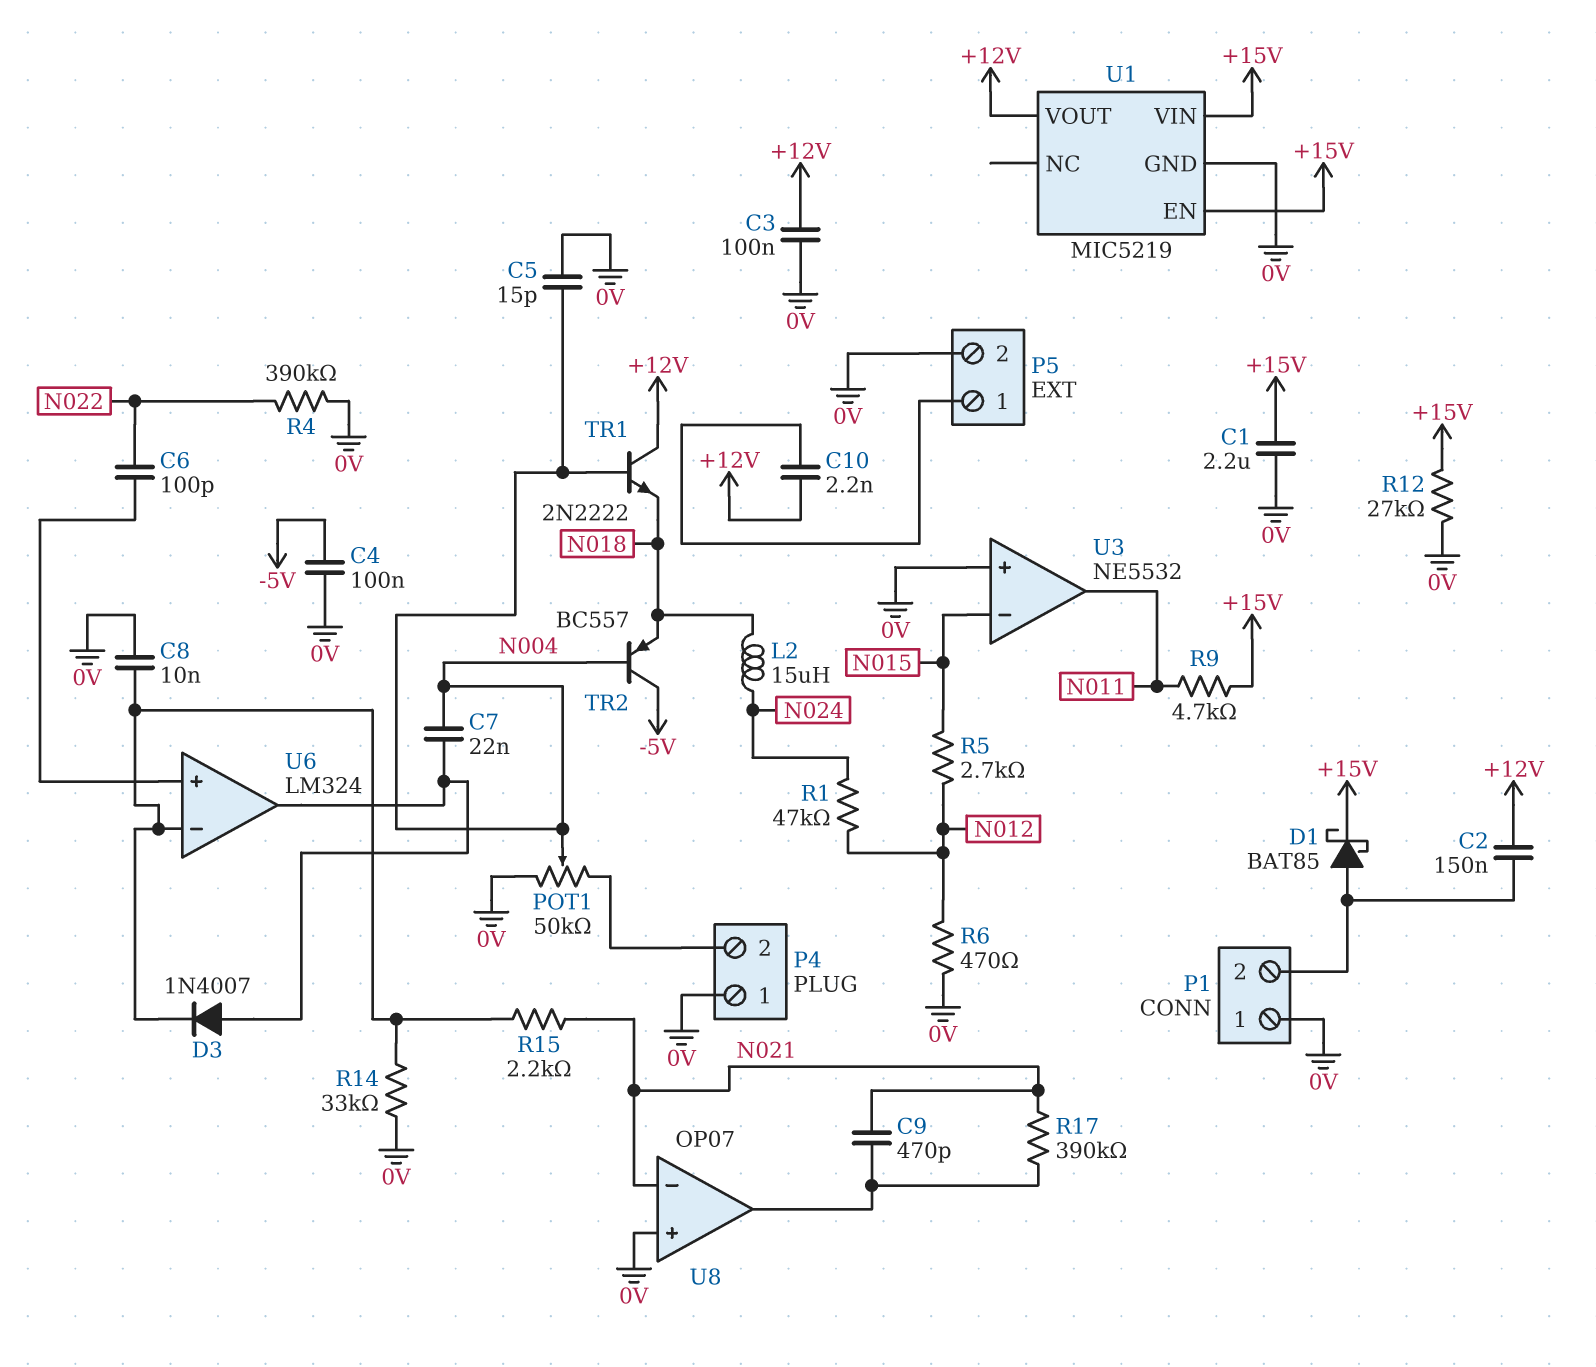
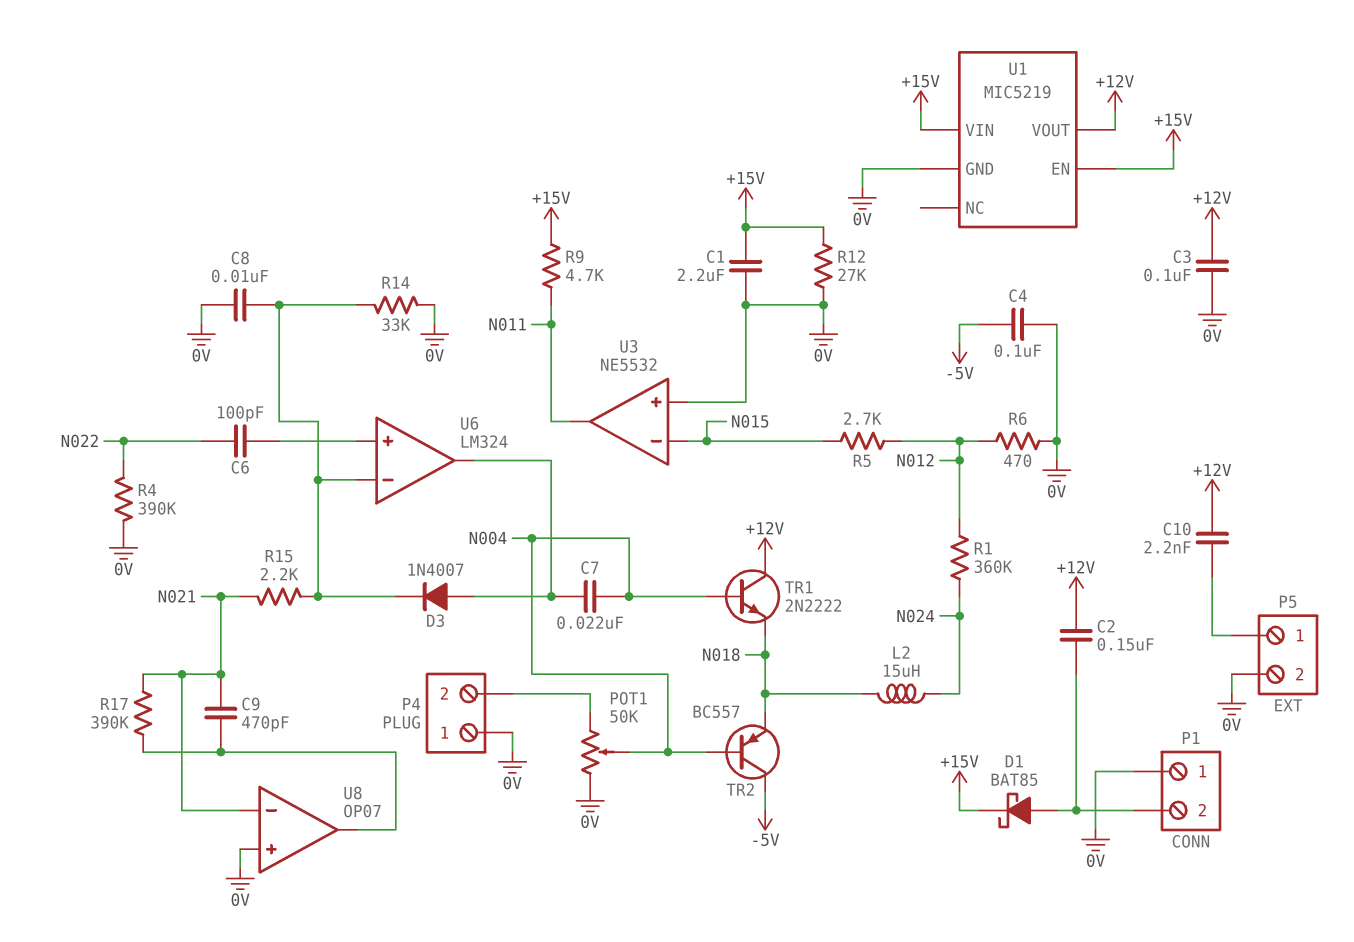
C5: 15pF (0V, N004) -> none
R1: 47k (N012, N024) -> 360k (N012, N024)

